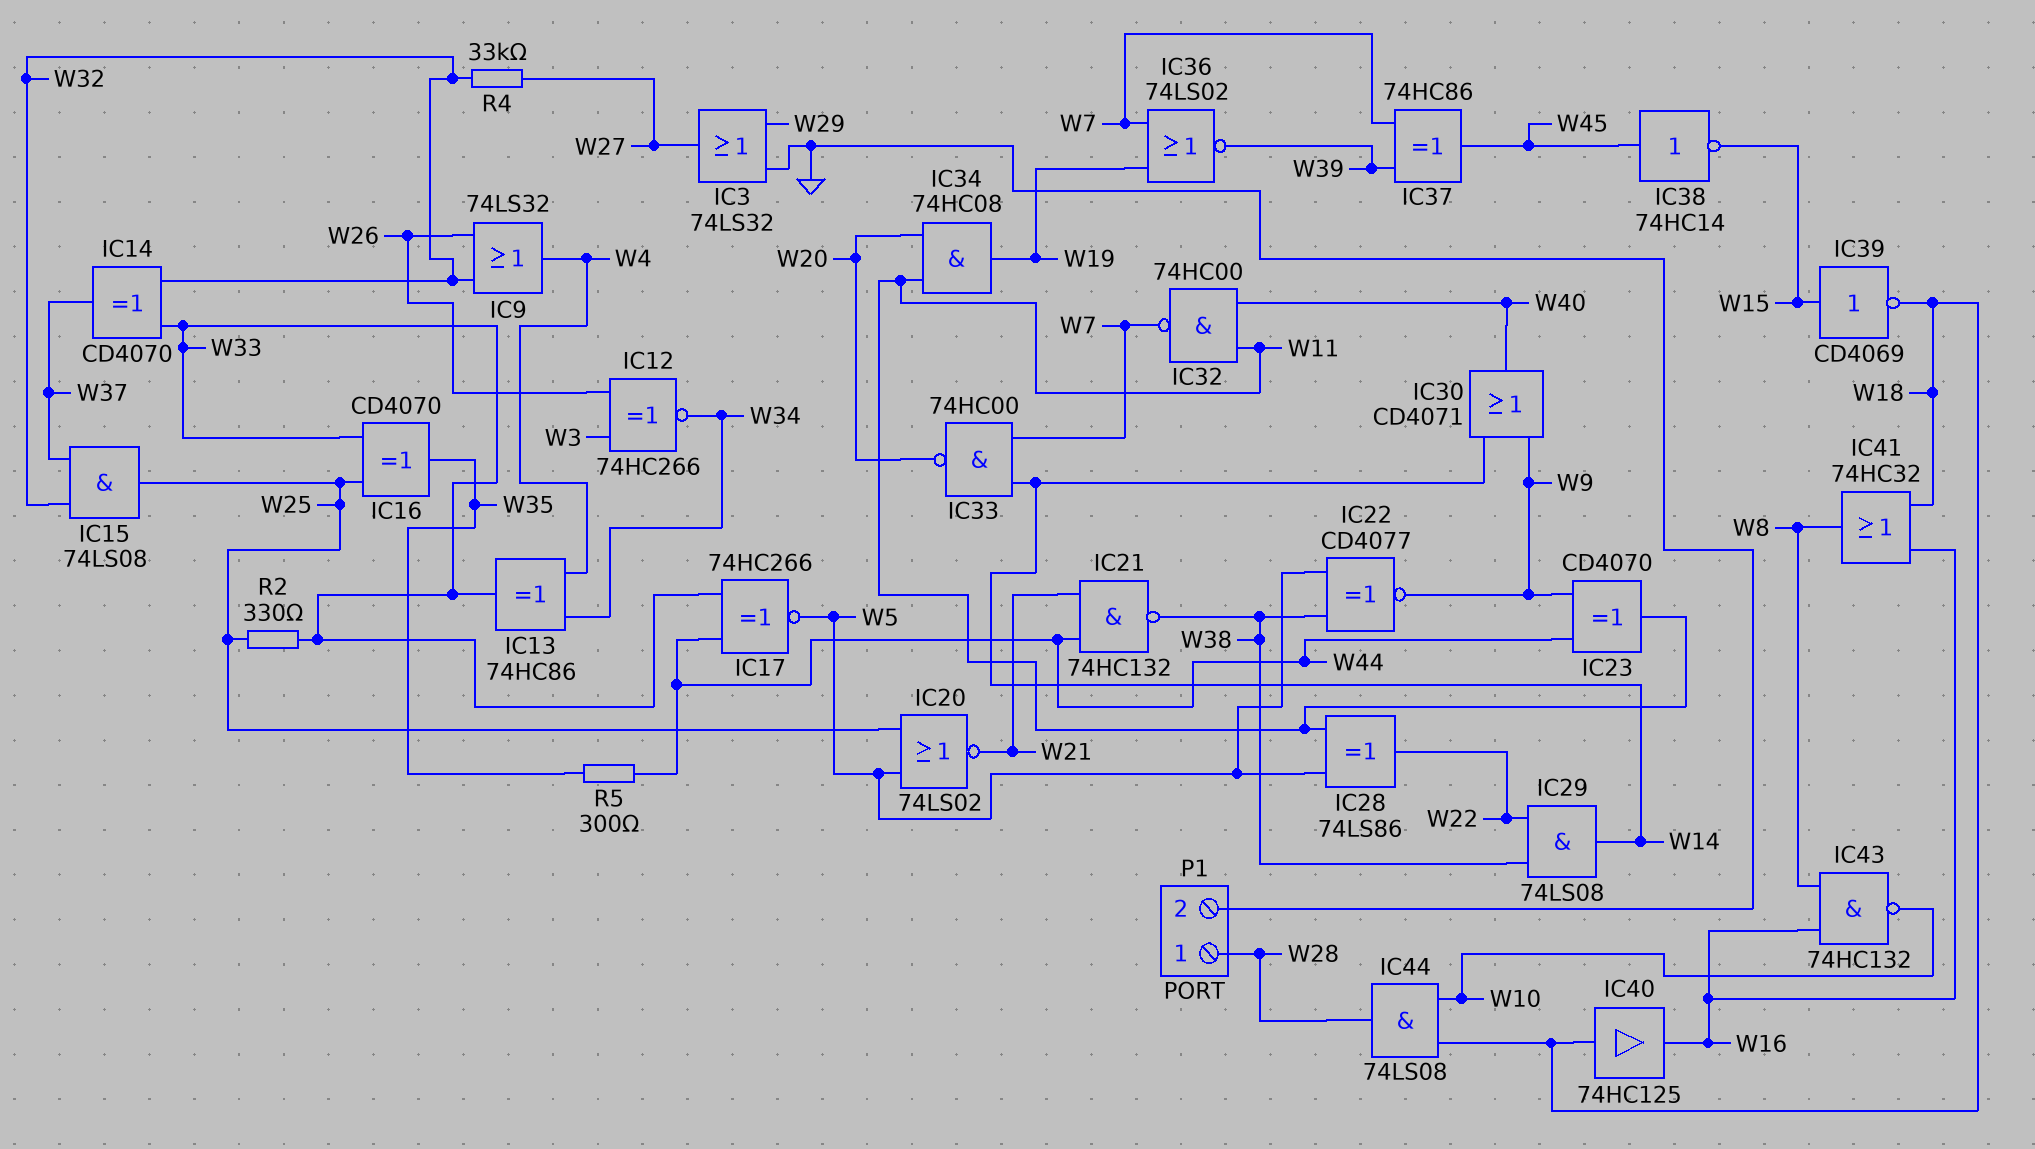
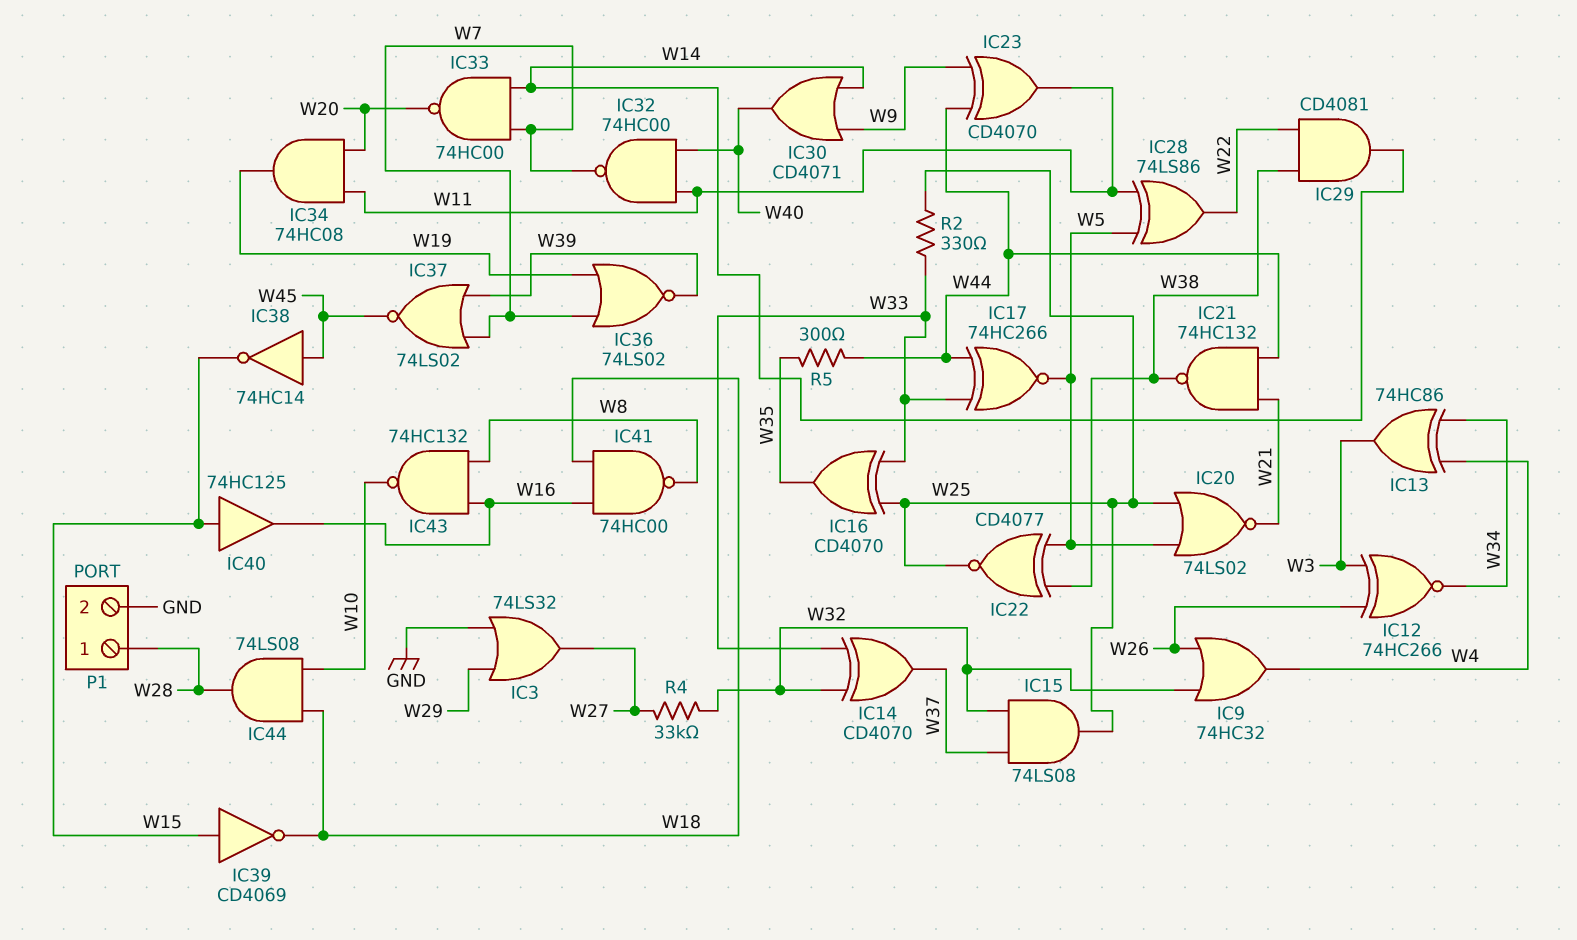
IC9: OR 74LS32 (in W26, in W32, out W4) -> OR 74HC32 (in W26, in W32, out W4)
IC13: XOR 74HC86 (in W4, in W34, out W33) -> XOR 74HC86 (in W4, in W34, out W3)
IC22: XNOR CD4077 (in W5, in W38, out W9) -> XNOR CD4077 (in W5, in W38, out W25)
IC29: AND 74LS08 (in W22, in W38, out W14) -> AND CD4081 (in W22, in W38, out W14)
IC37: XOR 74HC86 (in W7, in W39, out W45) -> NOR 74LS02 (in W7, in W39, out W45)
IC40: buffer 74HC125 (in W18, out W16) -> buffer 74HC125 (in W15, out W16)
IC41: OR 74HC32 (in W16, in W18, out W8) -> NAND 74HC00 (in W16, in W18, out W8)

